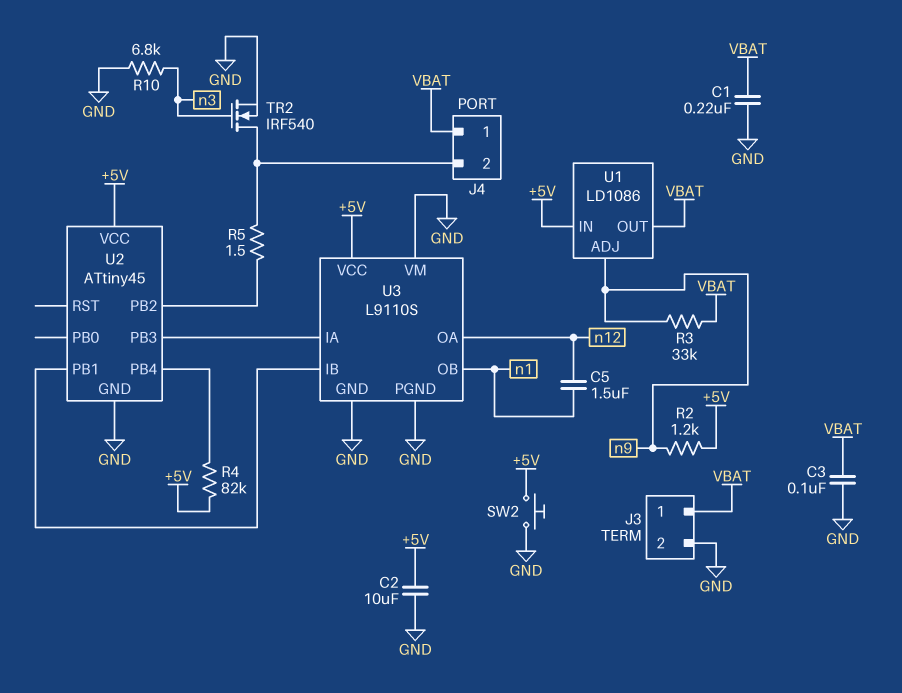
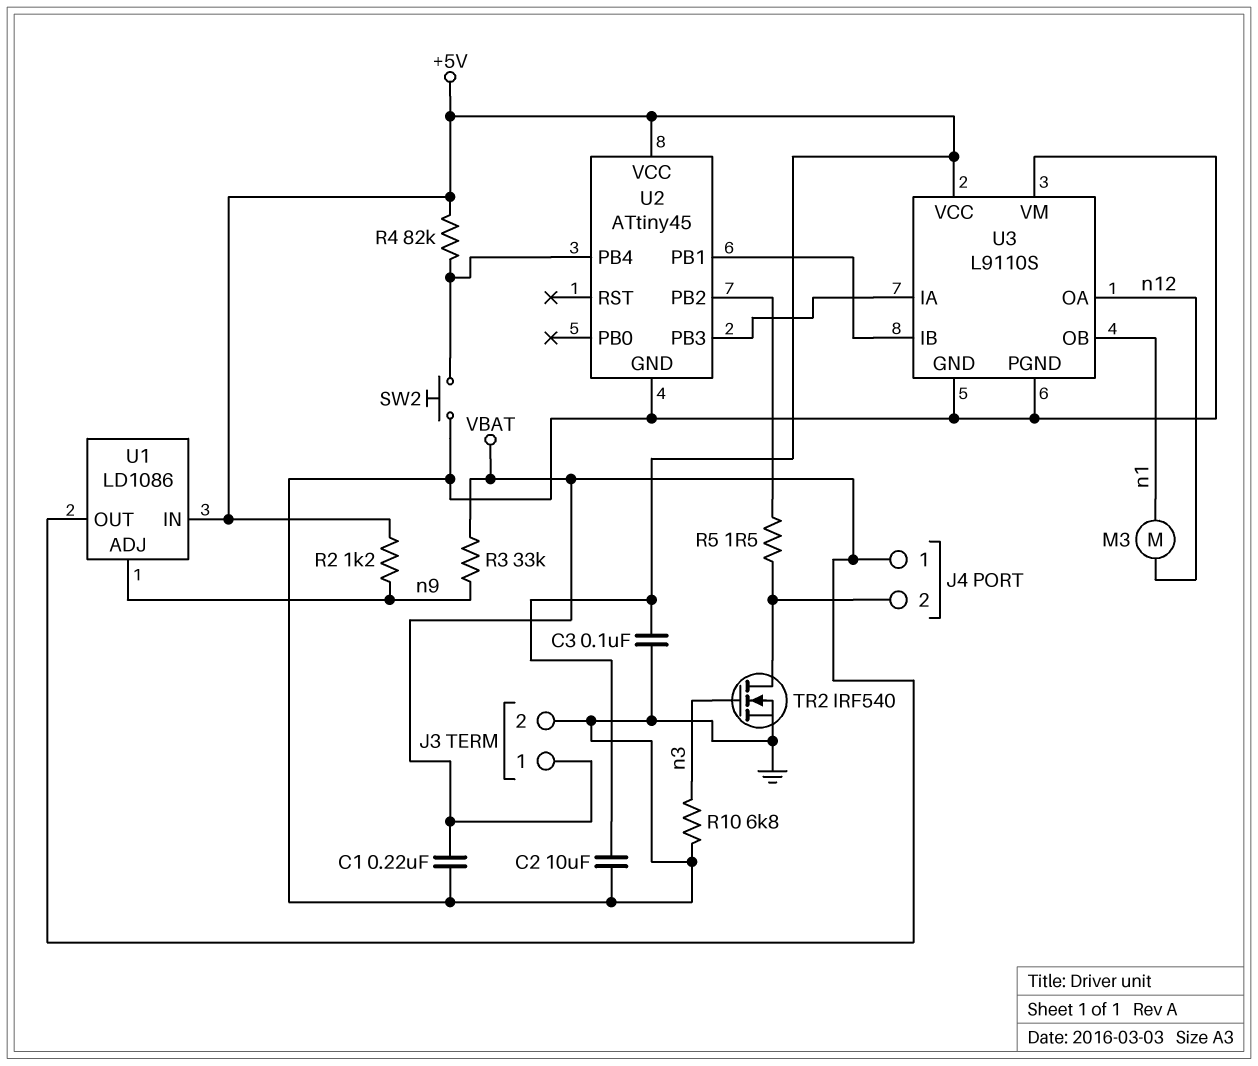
C3: 100nF (GND, VBAT) -> 100nF (+5V, GND)
C5: 1.5uF (n1, n12) -> none
M3: none -> motor (n1, n12)
SW2: button (+5V, GND) -> button (GND, U2/PB4)

